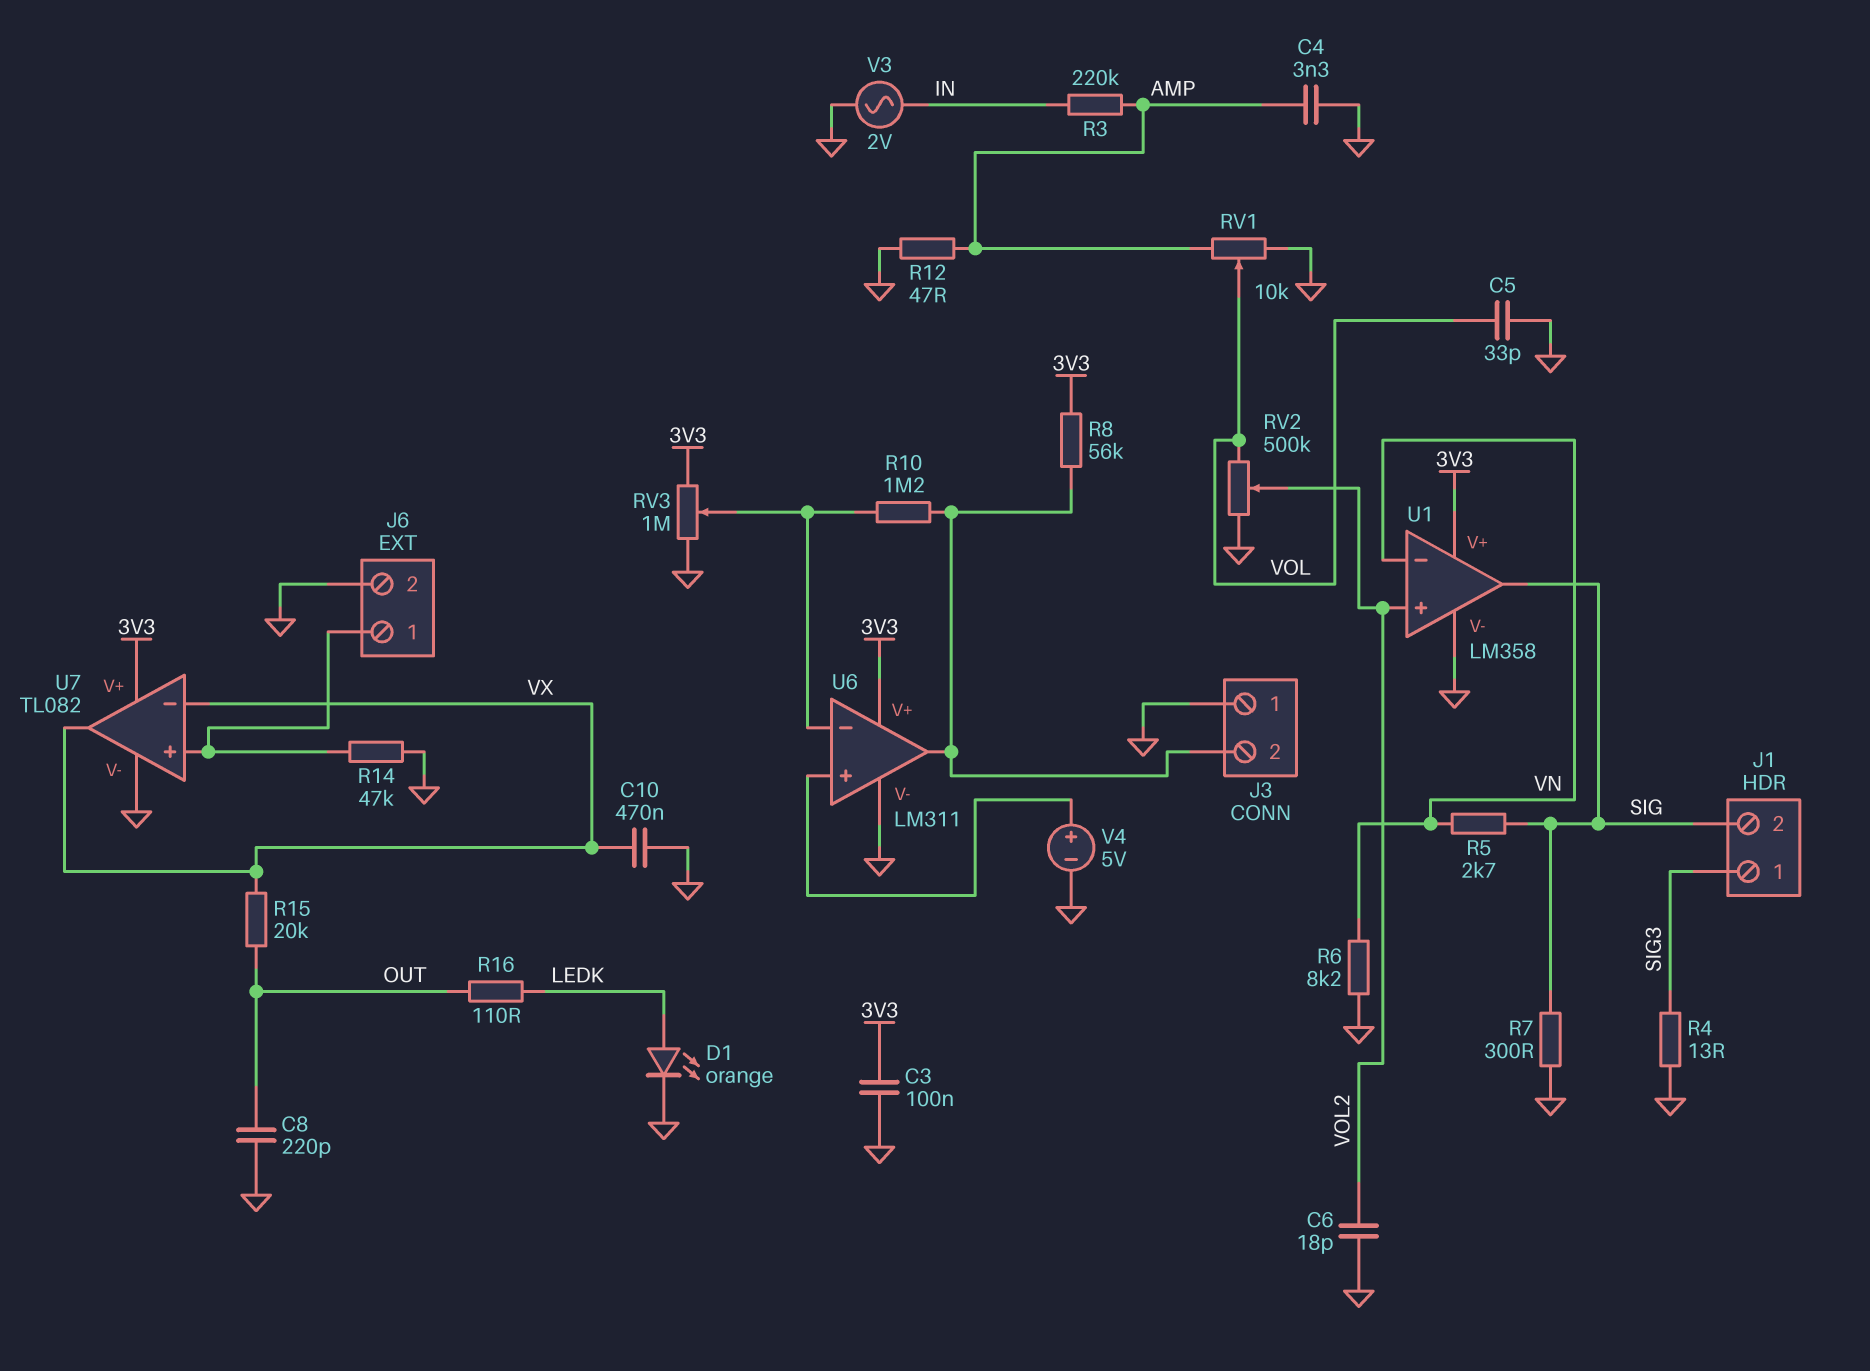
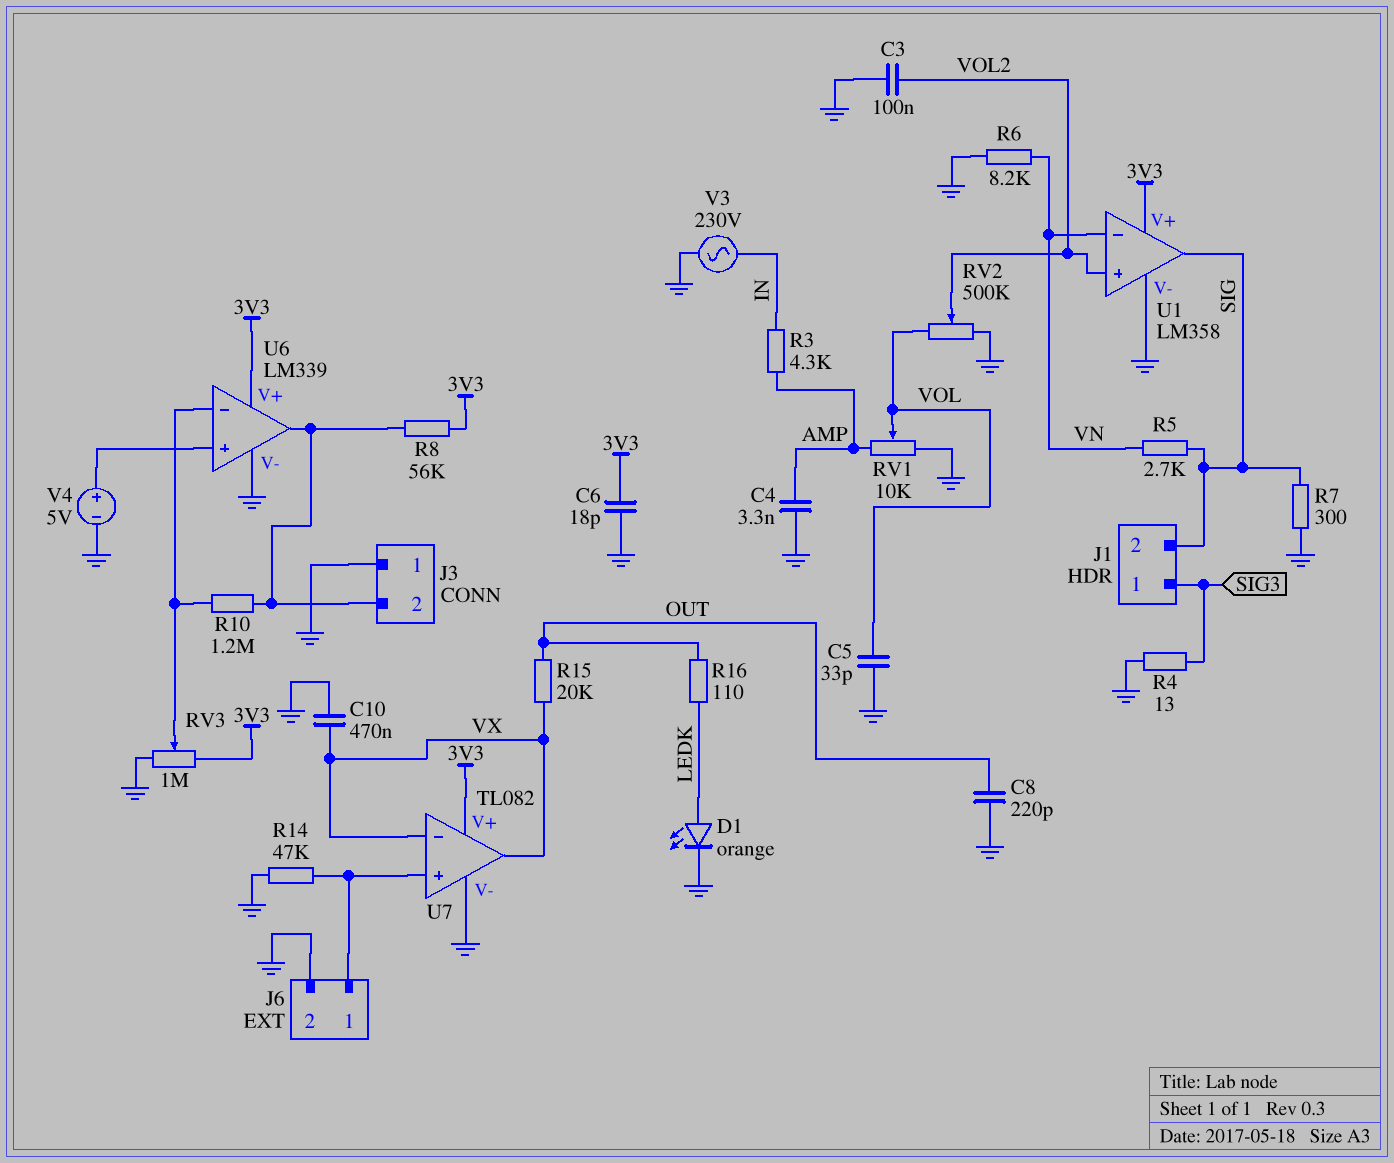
C3: 100nF (3V3, GND) -> 100nF (GND, VOL2)
C6: 18pF (GND, VOL2) -> 18pF (3V3, GND)
R3: 220k (AMP, IN) -> 4.3k (AMP, IN)
R12: 47 (AMP, GND) -> none
U6: LM311 -> LM339
V3: AC 2V (GND, IN) -> AC 230V (GND, IN)

